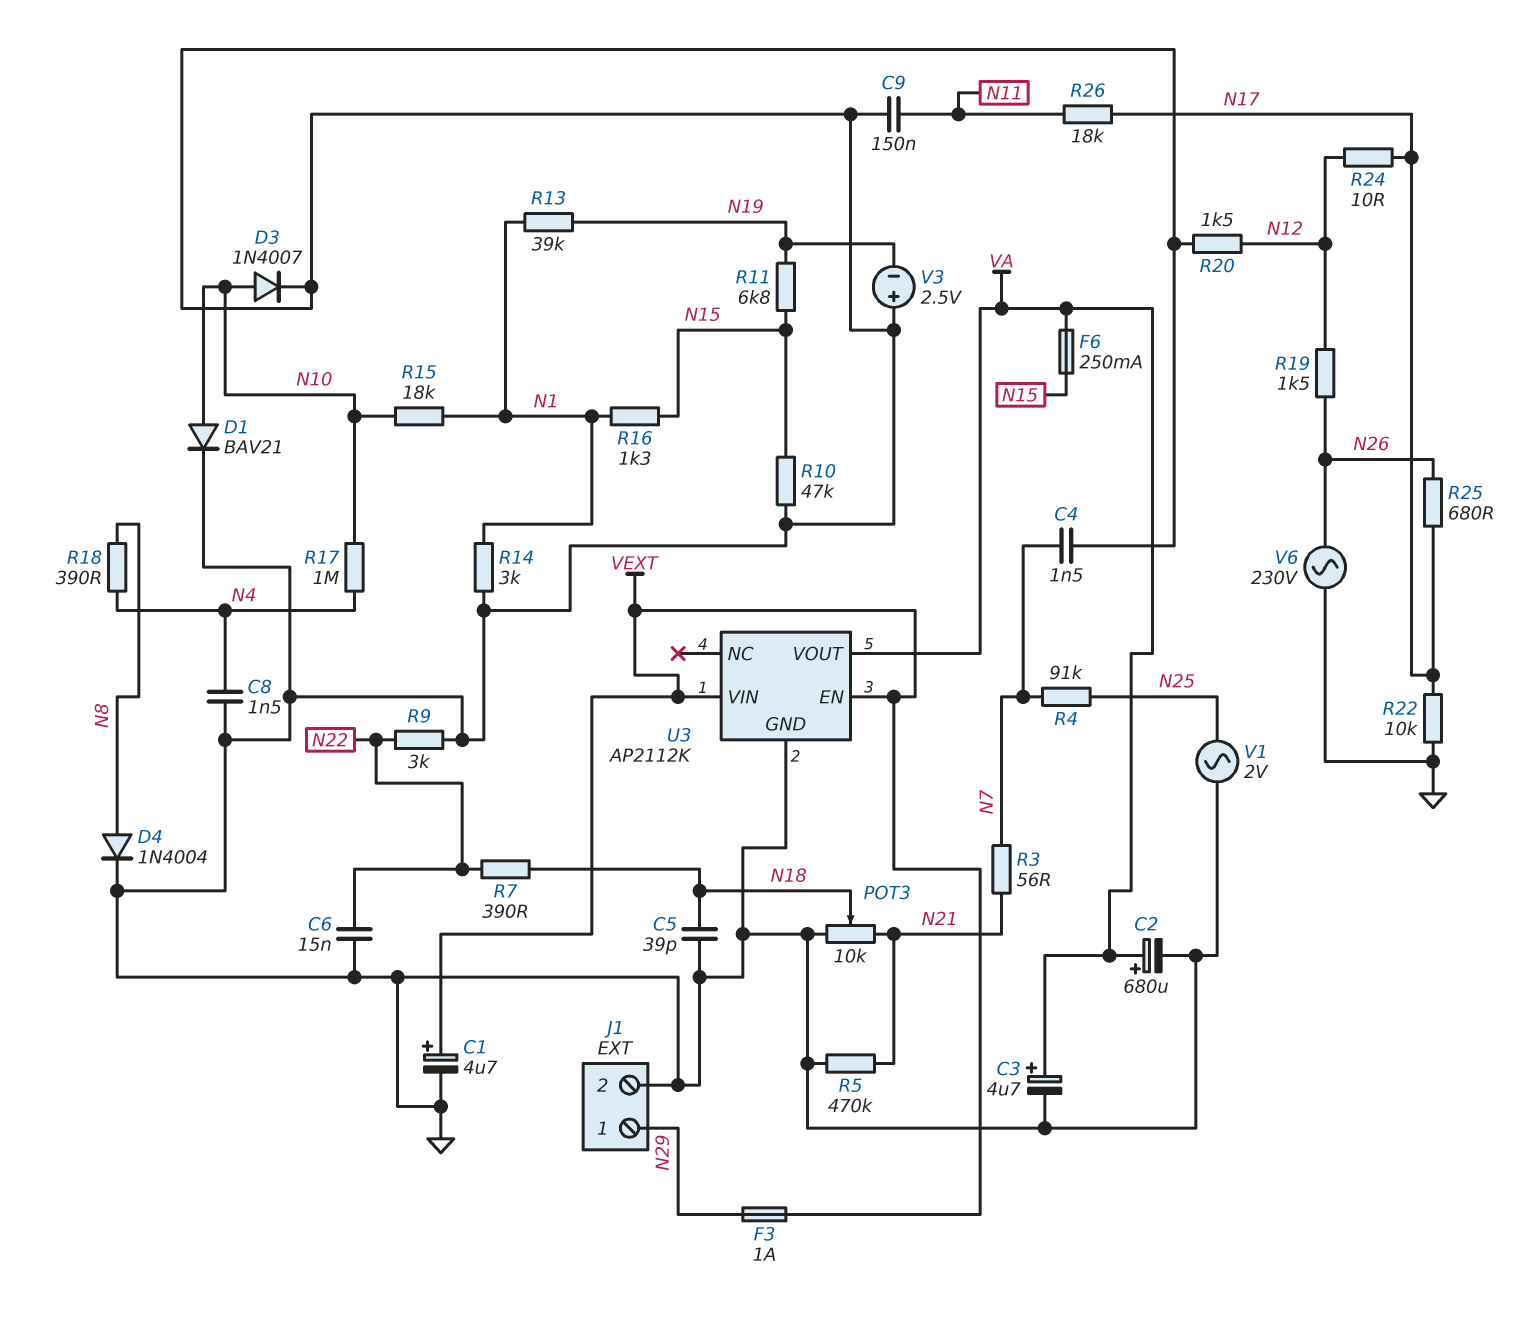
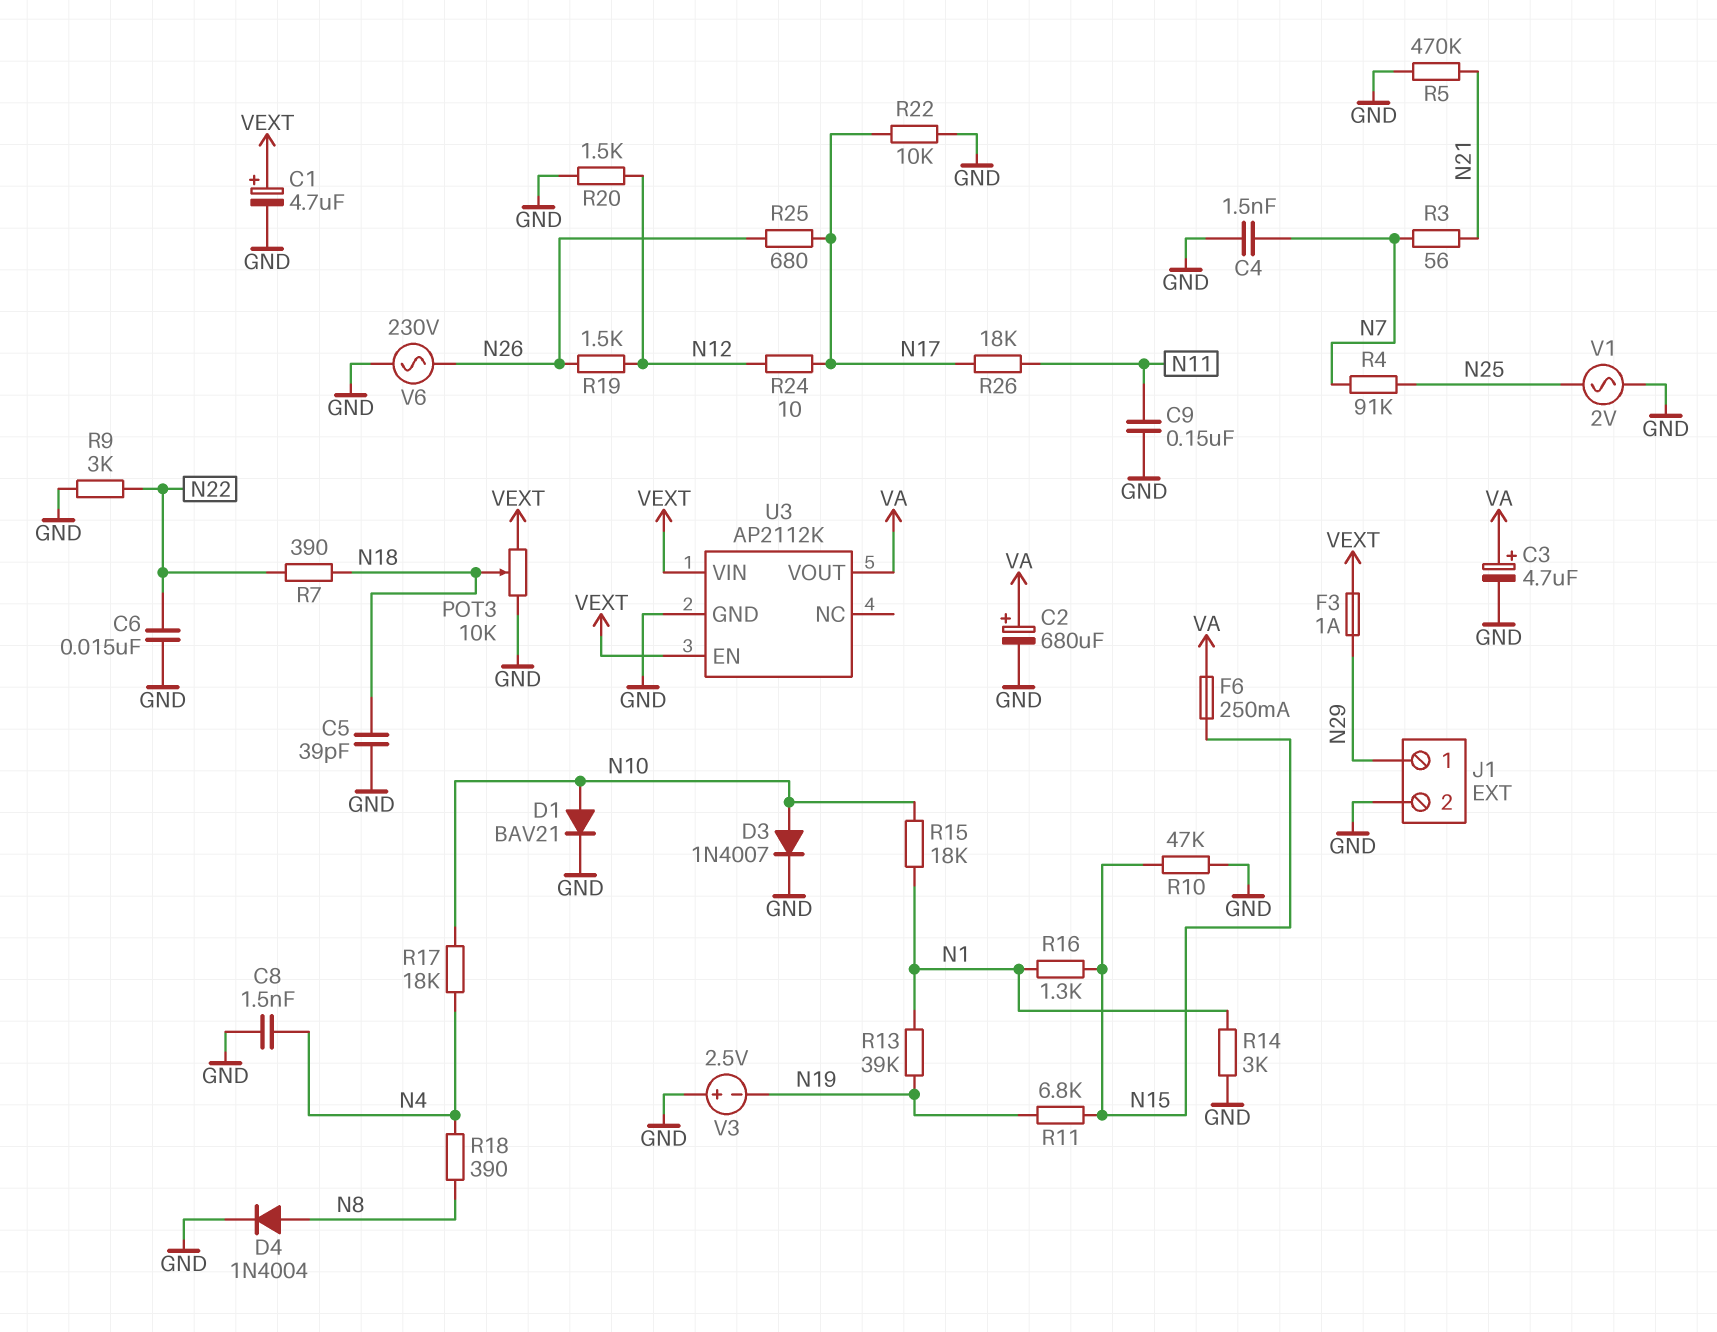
POT3: 10k (GND, N21, wiper N18) -> 10k (GND, VEXT, wiper N18)
R17: 1M (N4, N10) -> 18k (N4, N10)

